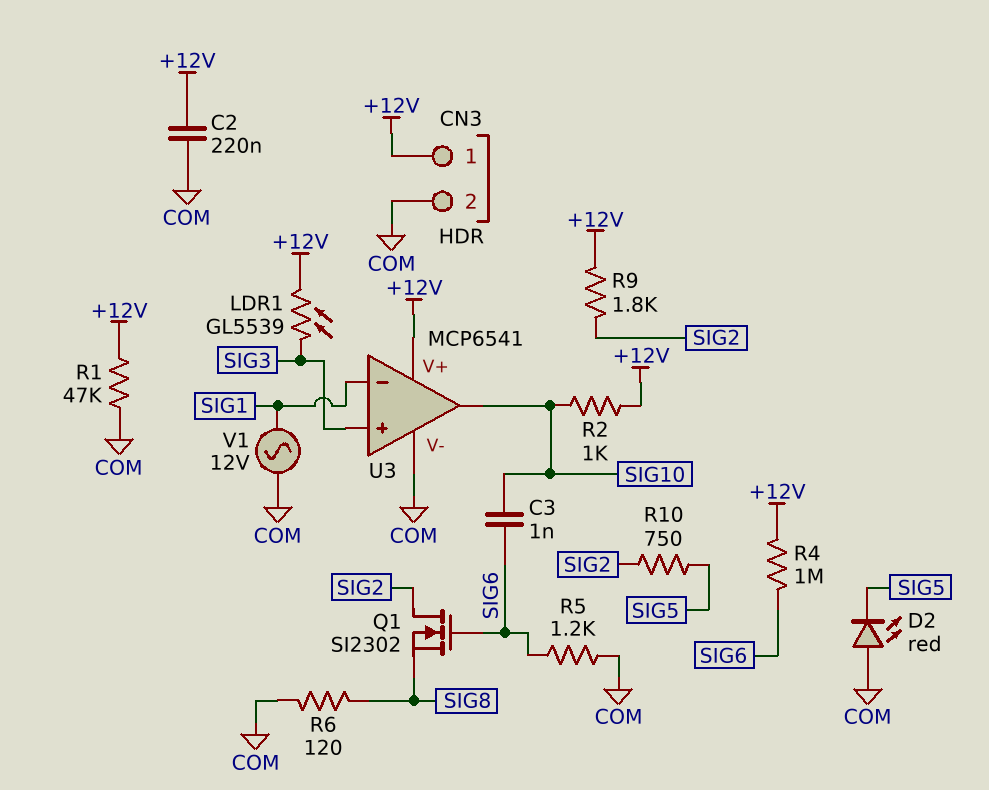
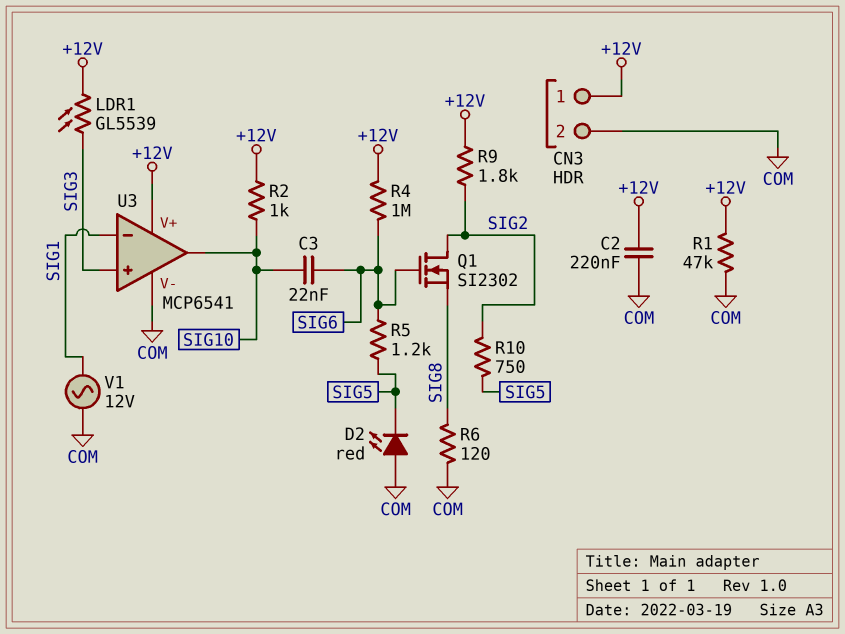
C3: 1nF (SIG6, SIG10) -> 22nF (SIG6, SIG10)
R5: 1.2k (COM, SIG6) -> 1.2k (SIG5, SIG6)

